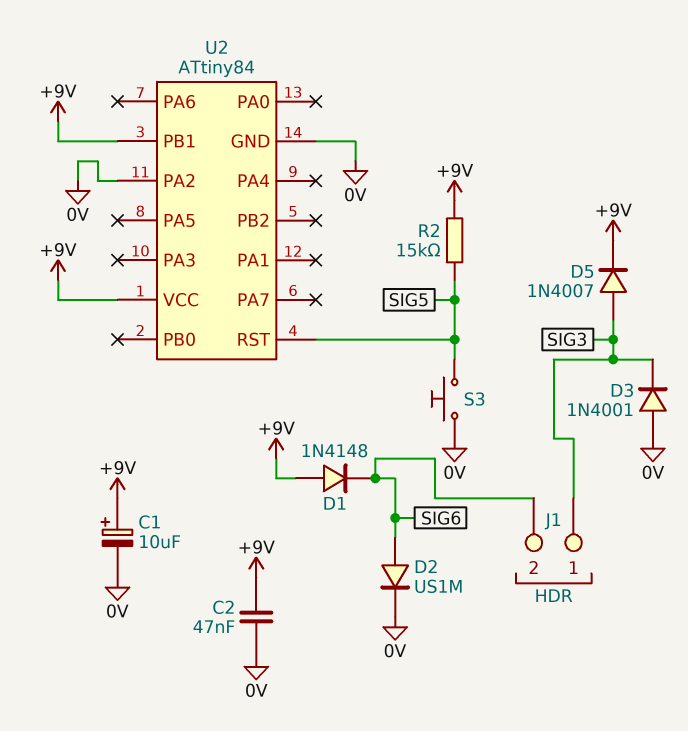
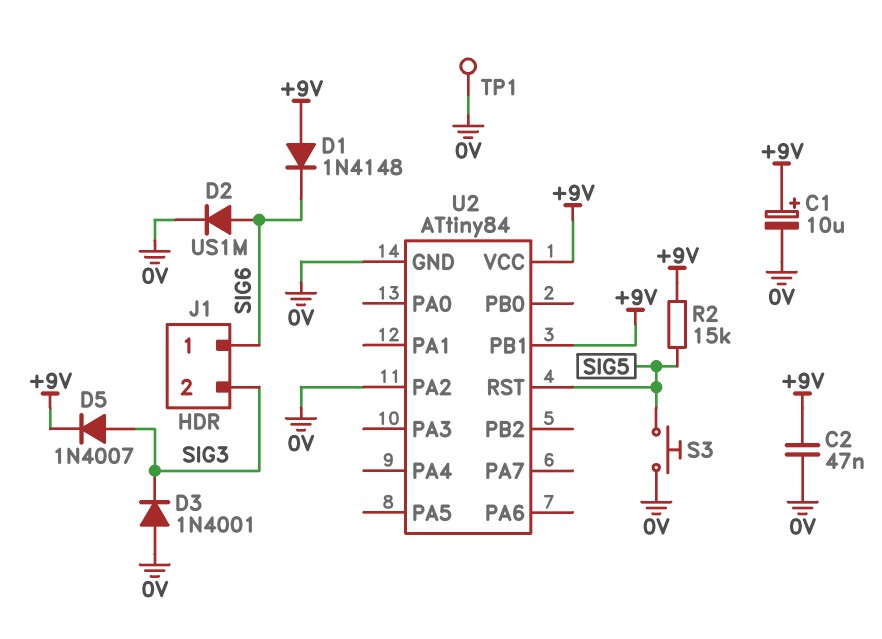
J1 pin 1: SIG3 -> SIG6
J1 pin 2: SIG6 -> SIG3
TP1: none -> test point (0V)

